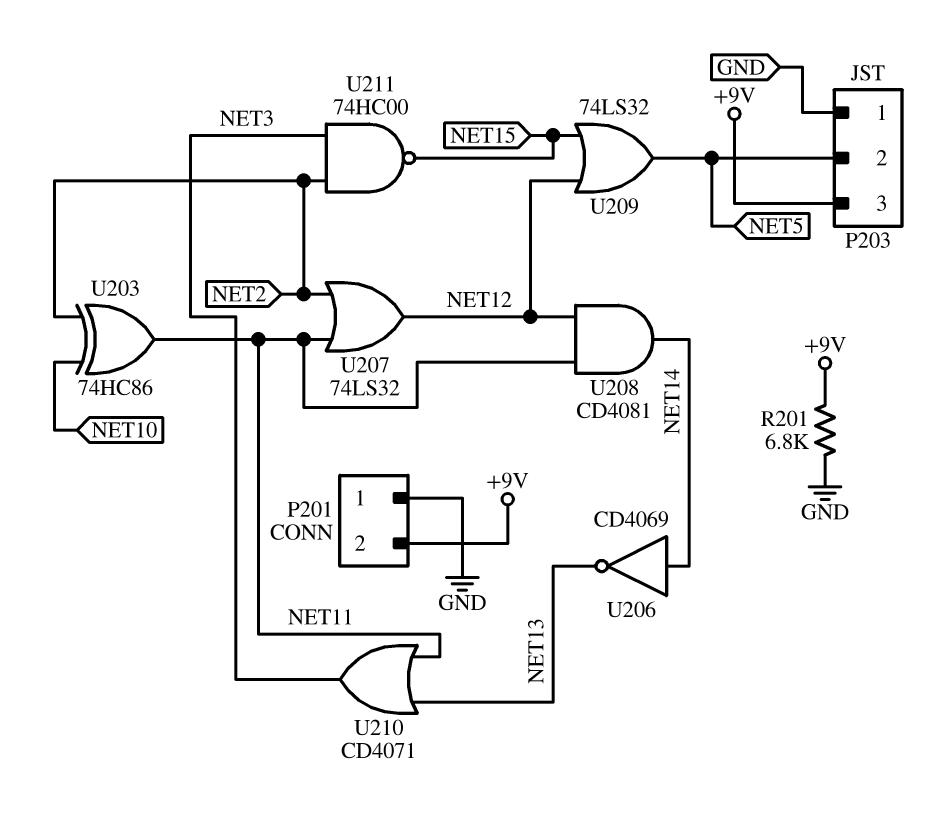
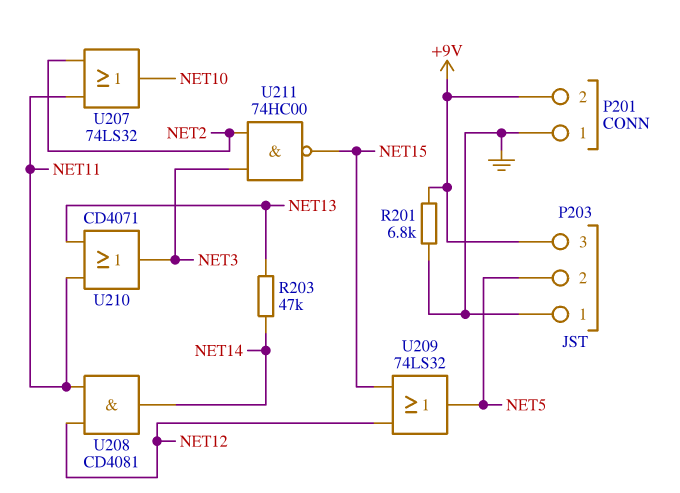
R203: none -> 47k (NET13, NET14)
U203: XOR 74HC86 (in NET2, in NET10, out NET11) -> none
U206: NOT CD4069 (in NET14, out NET13) -> none
U207: OR 74LS32 (in NET2, in NET11, out NET12) -> OR 74LS32 (in NET2, in NET11, out NET10)

